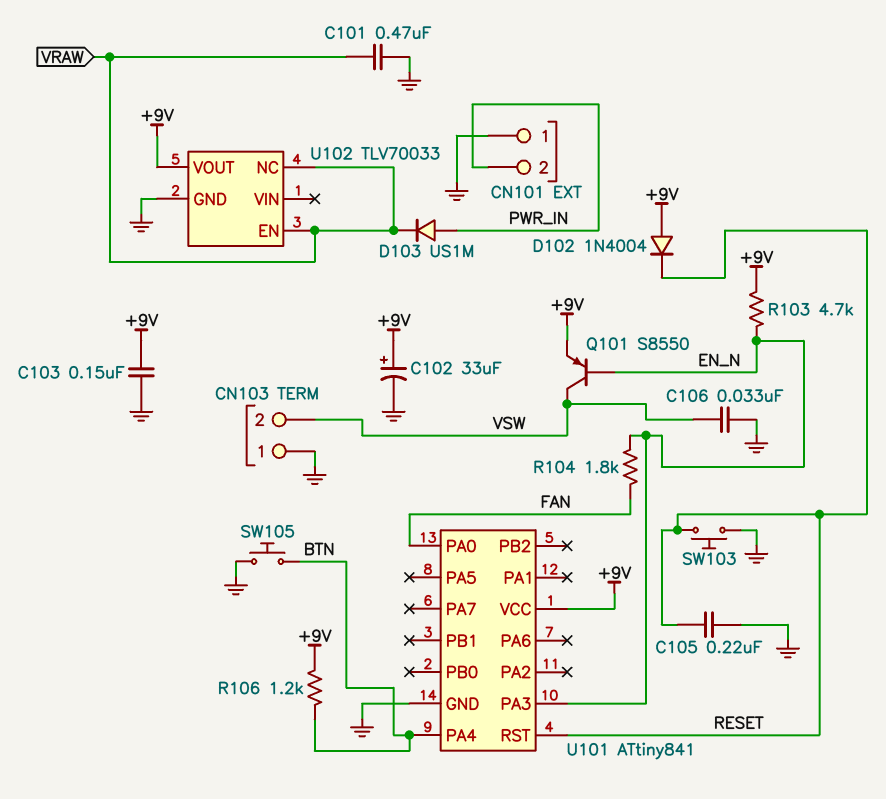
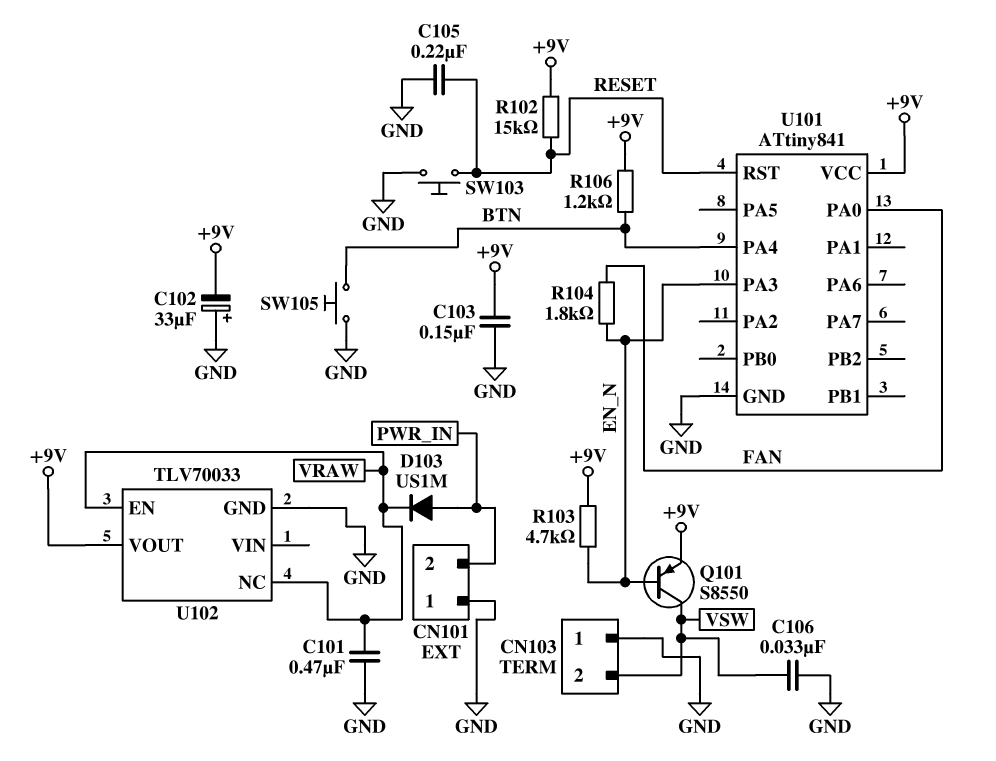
C102: 33uF (plus +9V, minus GND) -> 33uF (plus GND, minus +9V)
D102: diode 1N4004 (A +9V, K RESET) -> none
R102: none -> 15k (+9V, RESET)

